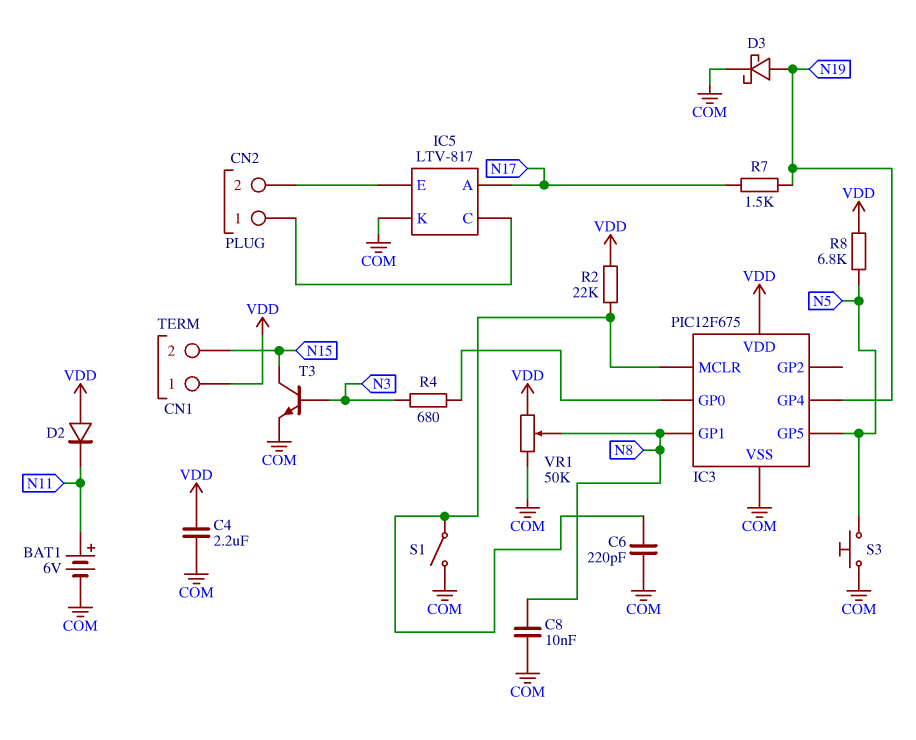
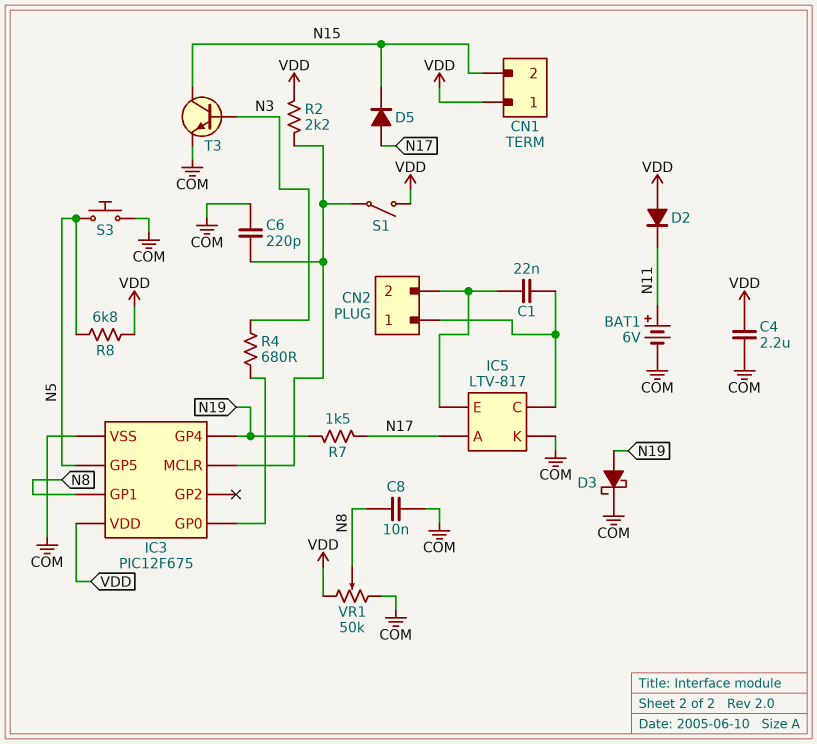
C1: none -> 22nF (CN2/1, CN2/2)
D5: none -> diode (A N17, K N15)
R2: 22k (IC3/MCLR, VDD) -> 2.2k (IC3/MCLR, VDD)
S1: switch (COM, IC3/MCLR) -> switch (IC3/MCLR, VDD)

